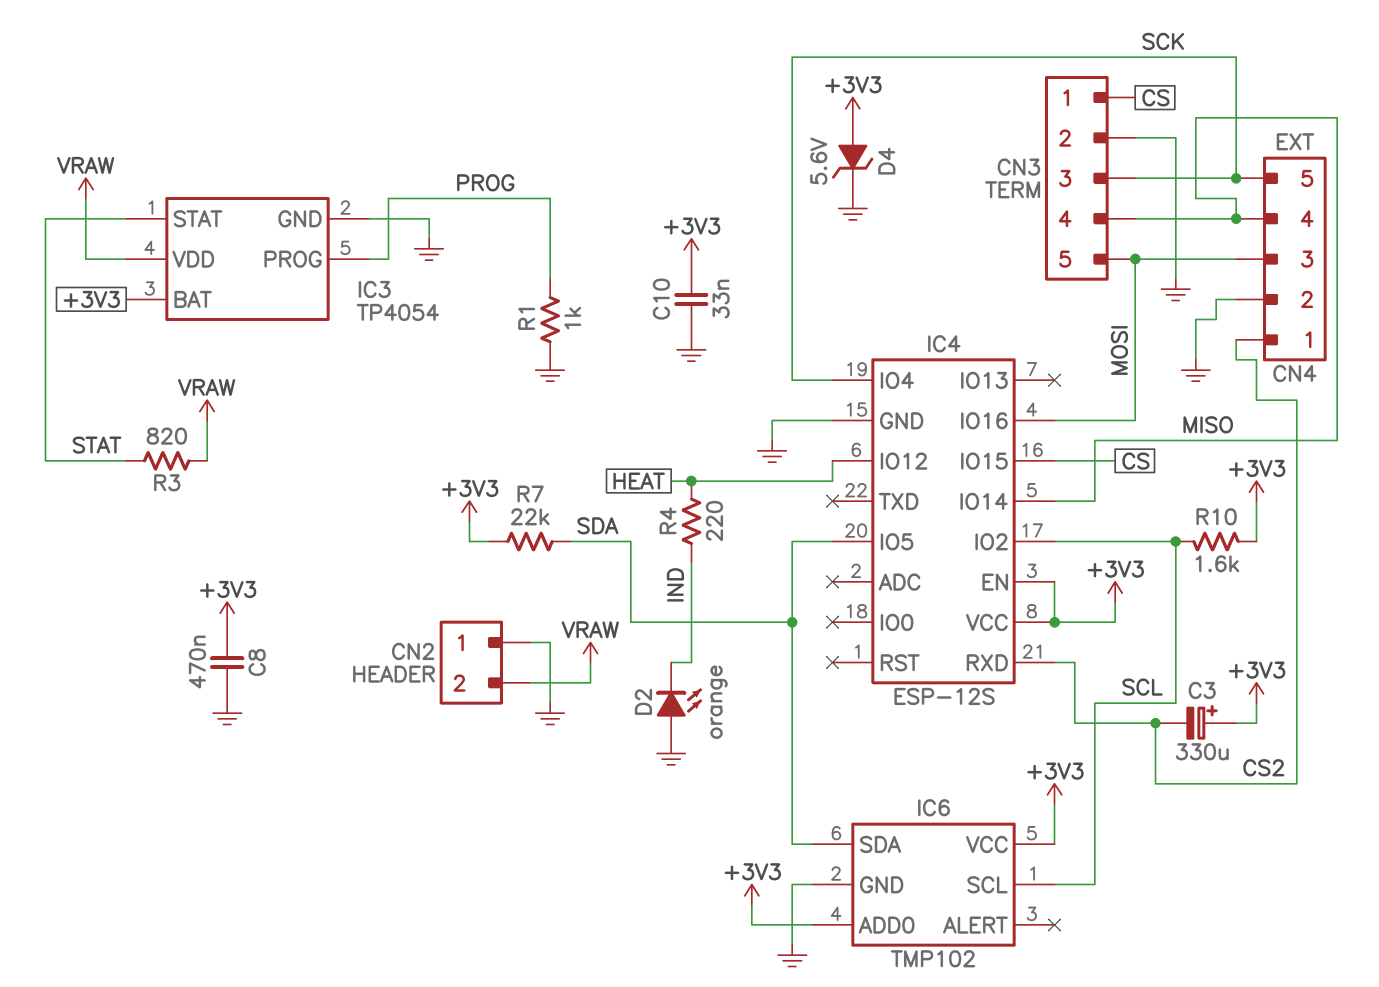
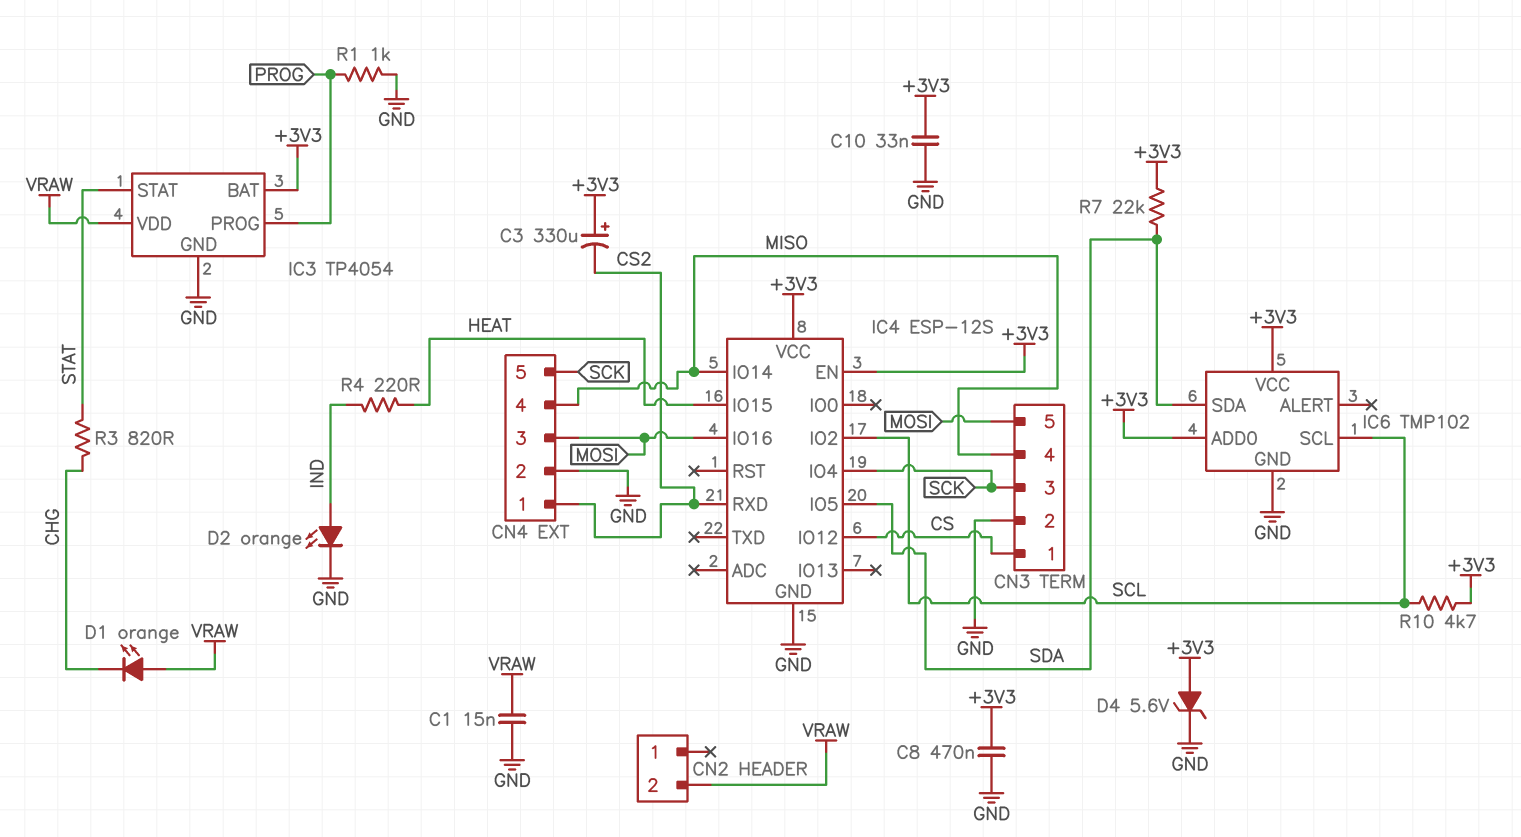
C1: none -> 15nF (GND, VRAW)
CN2 pin 1: GND -> none
D1: none -> LED orange (A VRAW, K CHG)
D2: LED orange (A GND, K IND) -> LED orange (A IND, K GND)
IC4 pin IO12: HEAT -> CS
IC4 pin IO15: CS -> HEAT
R3: 820 (STAT, VRAW) -> 820 (CHG, STAT)
R10: 1.6k (+3V3, SCL) -> 4.7k (+3V3, SCL)

